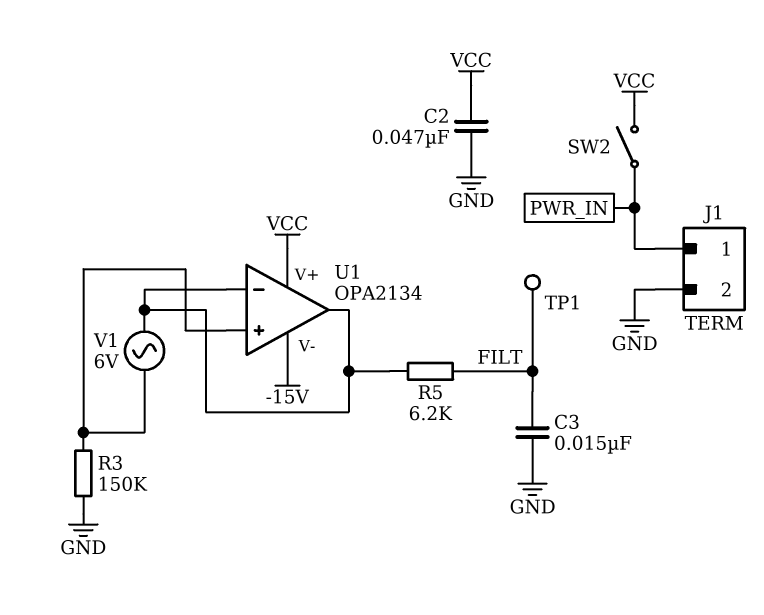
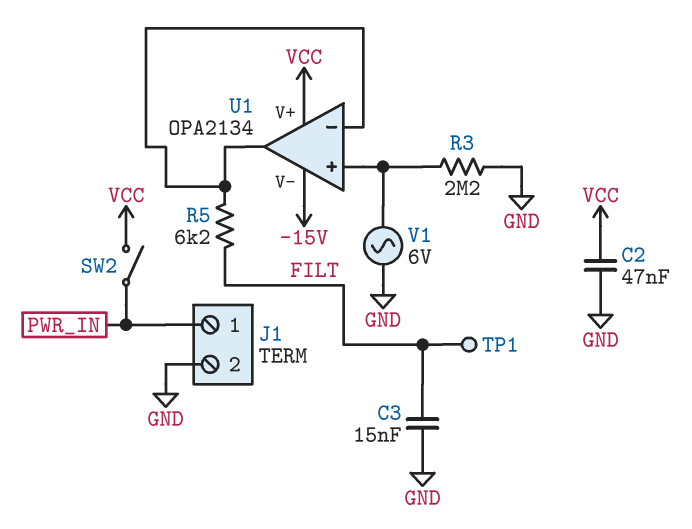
R3: 150k (GND, U1/in+) -> 2.2M (GND, U1/in+)
V1: AC 6V (U1/in+, U1/in-) -> AC 6V (GND, U1/in+)

